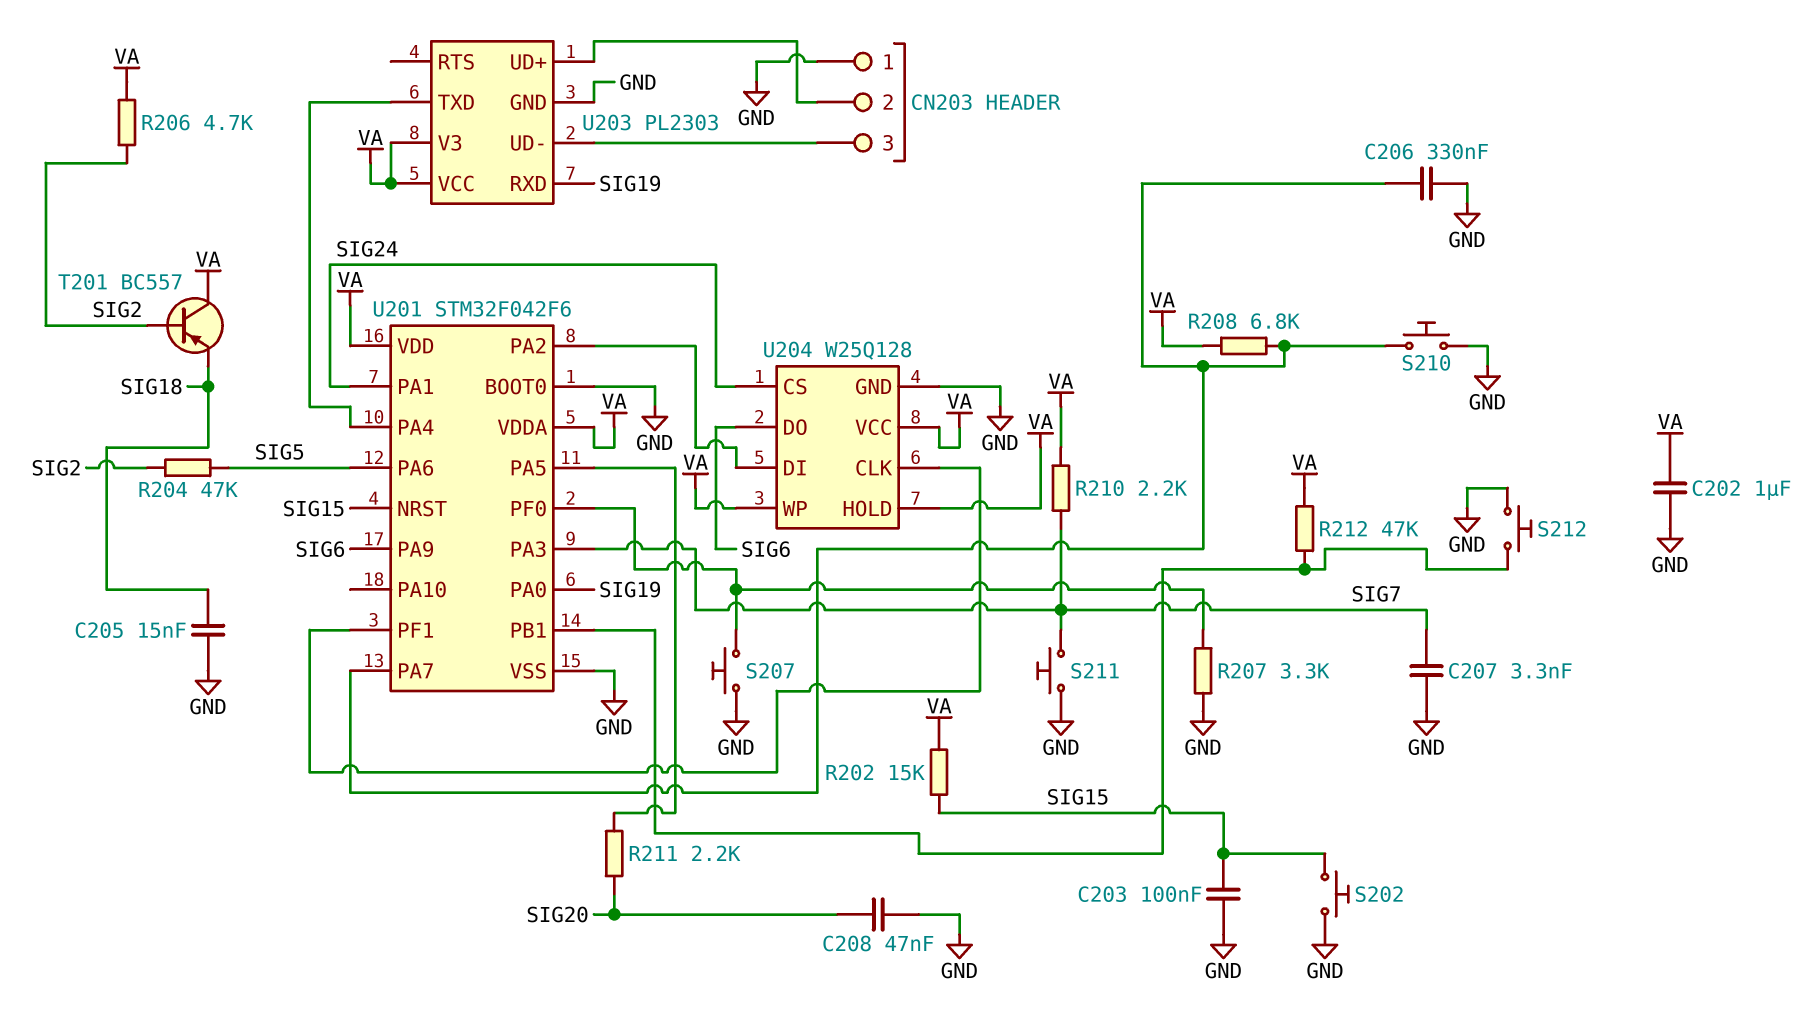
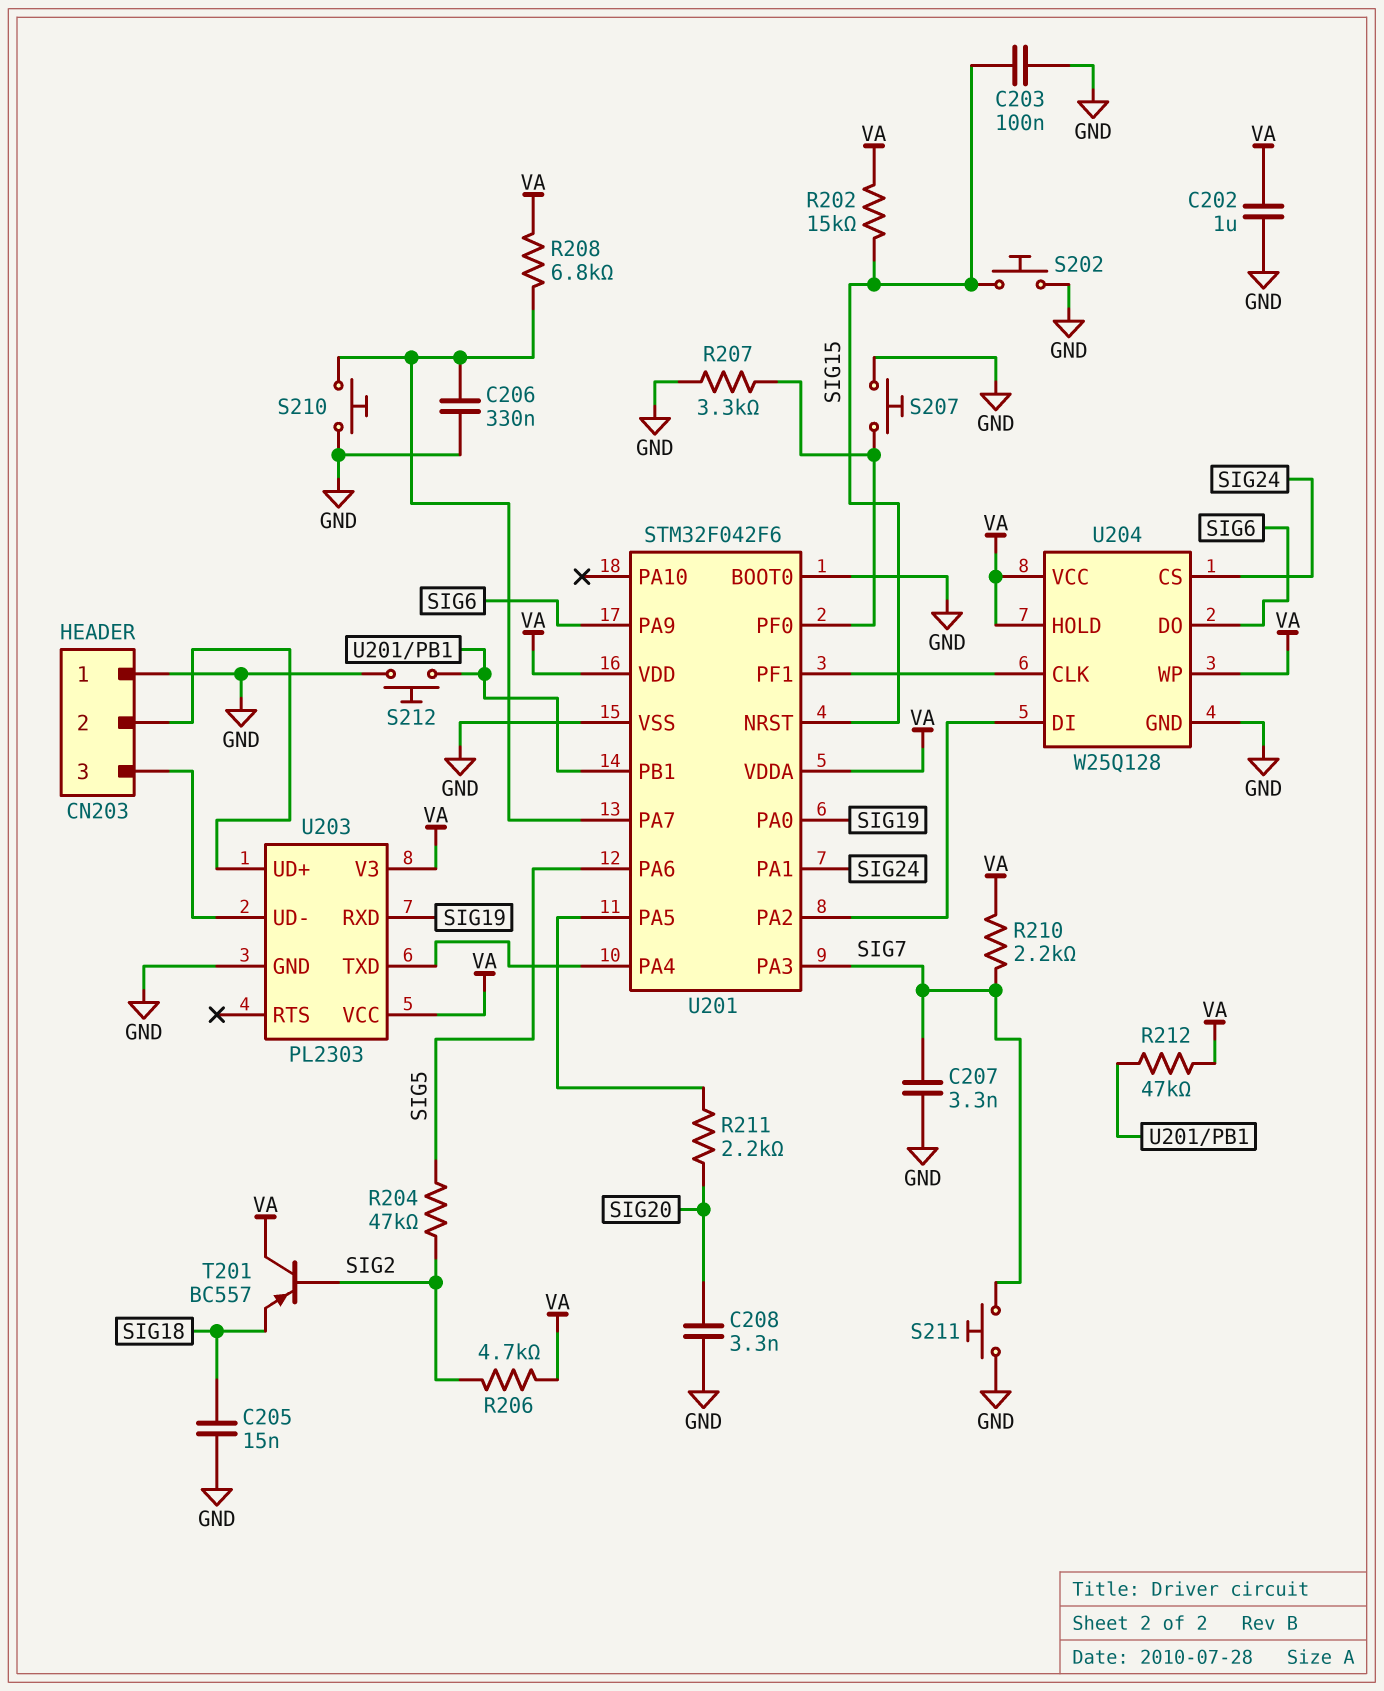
C208: 47nF (GND, SIG20) -> 3.3nF (GND, SIG20)

